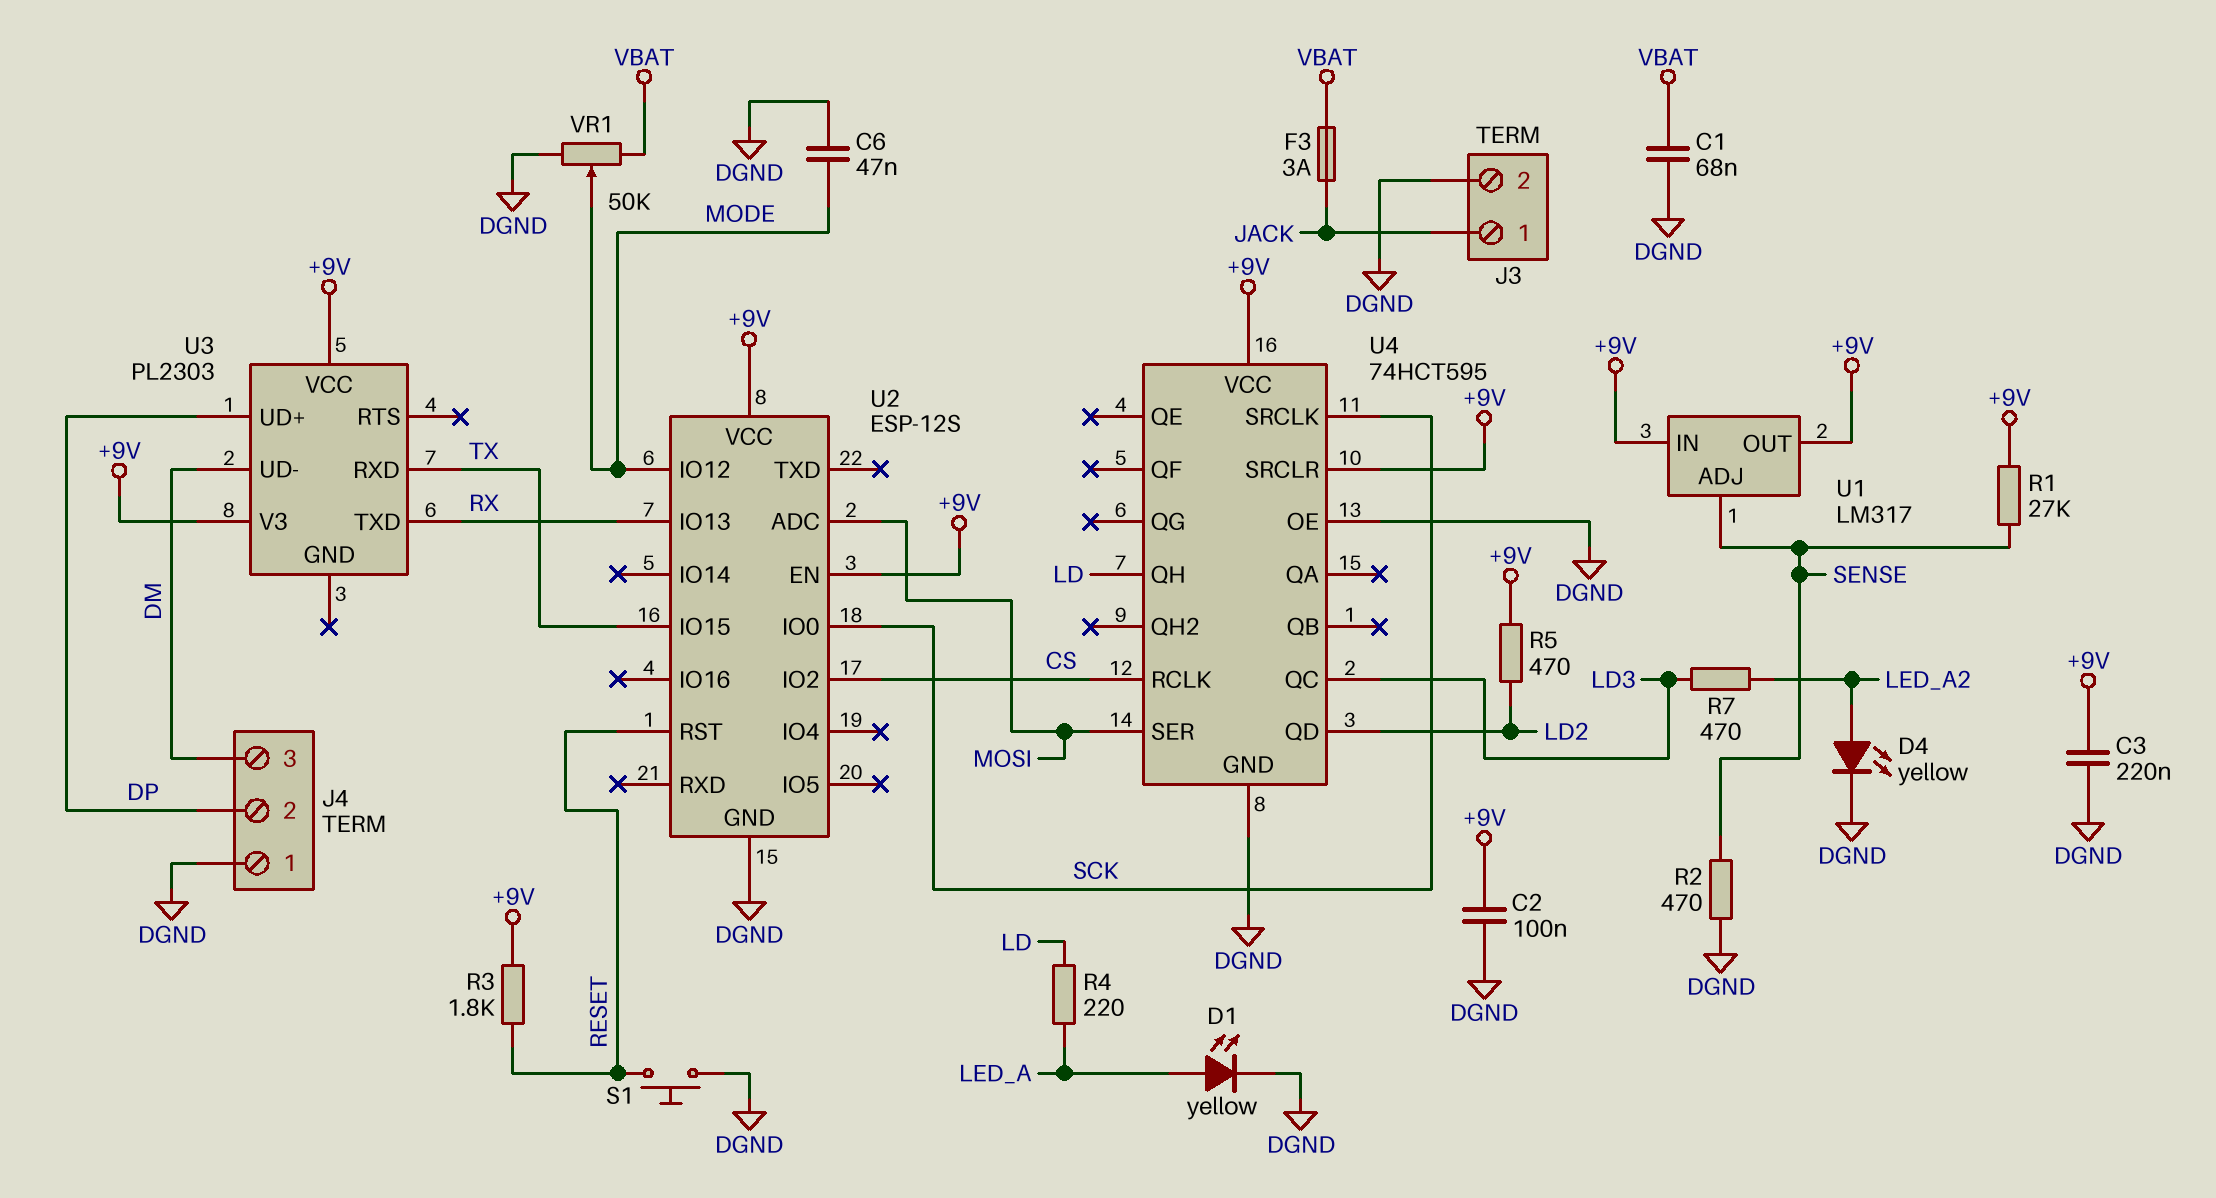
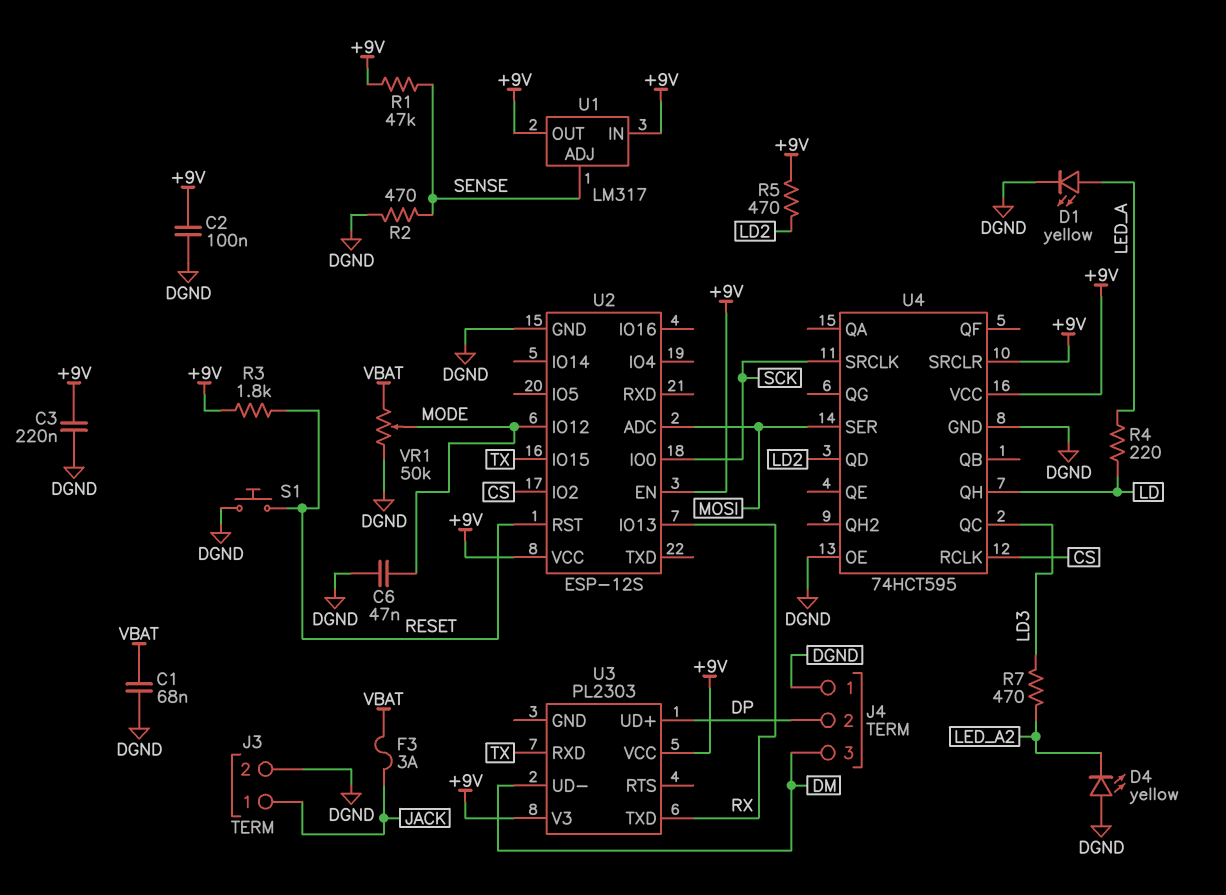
D4: LED yellow (A LED_A2, K DGND) -> LED yellow (A DGND, K LED_A2)
R1: 27k (+9V, SENSE) -> 47k (+9V, SENSE)

